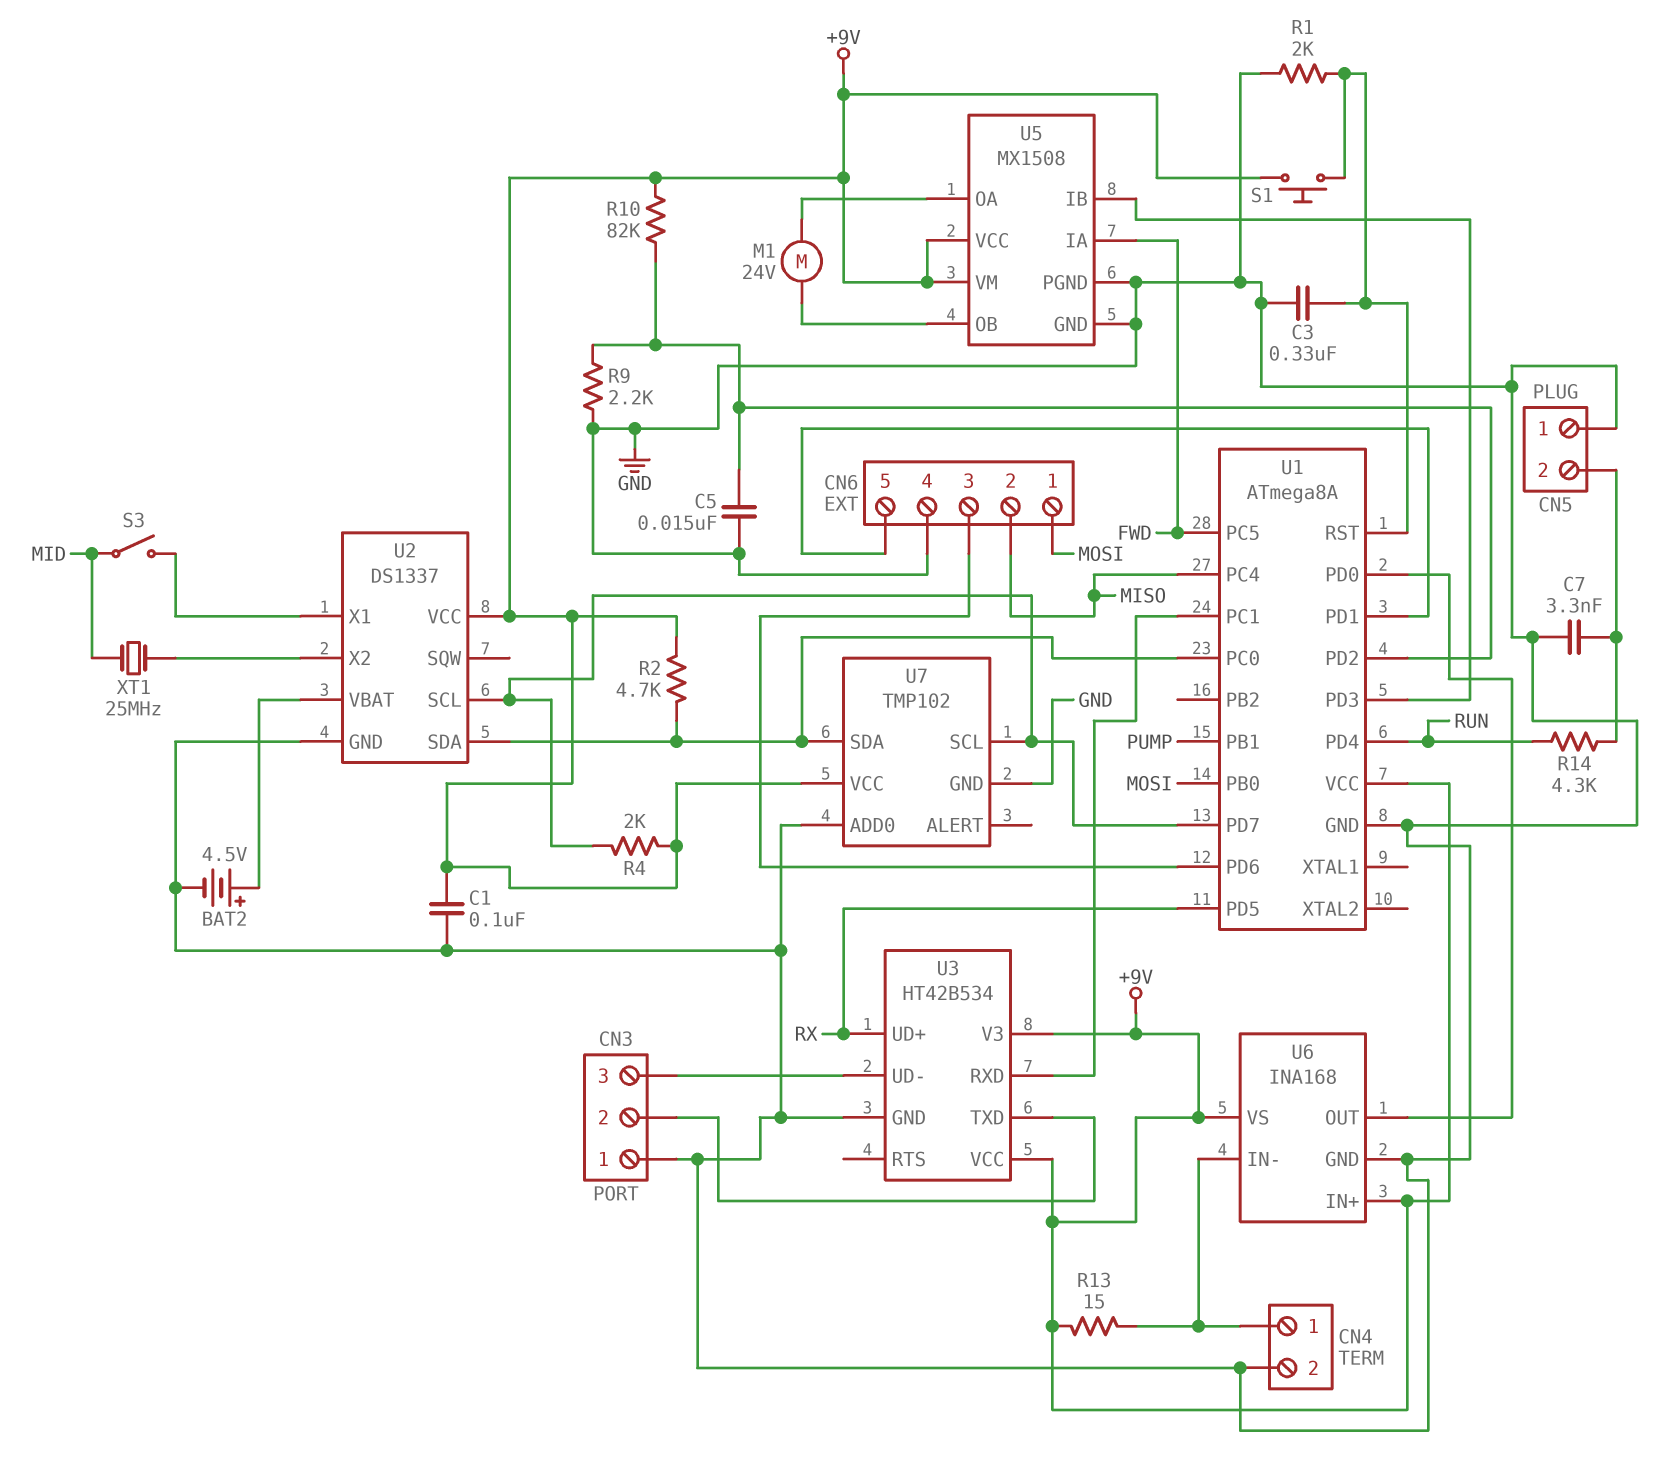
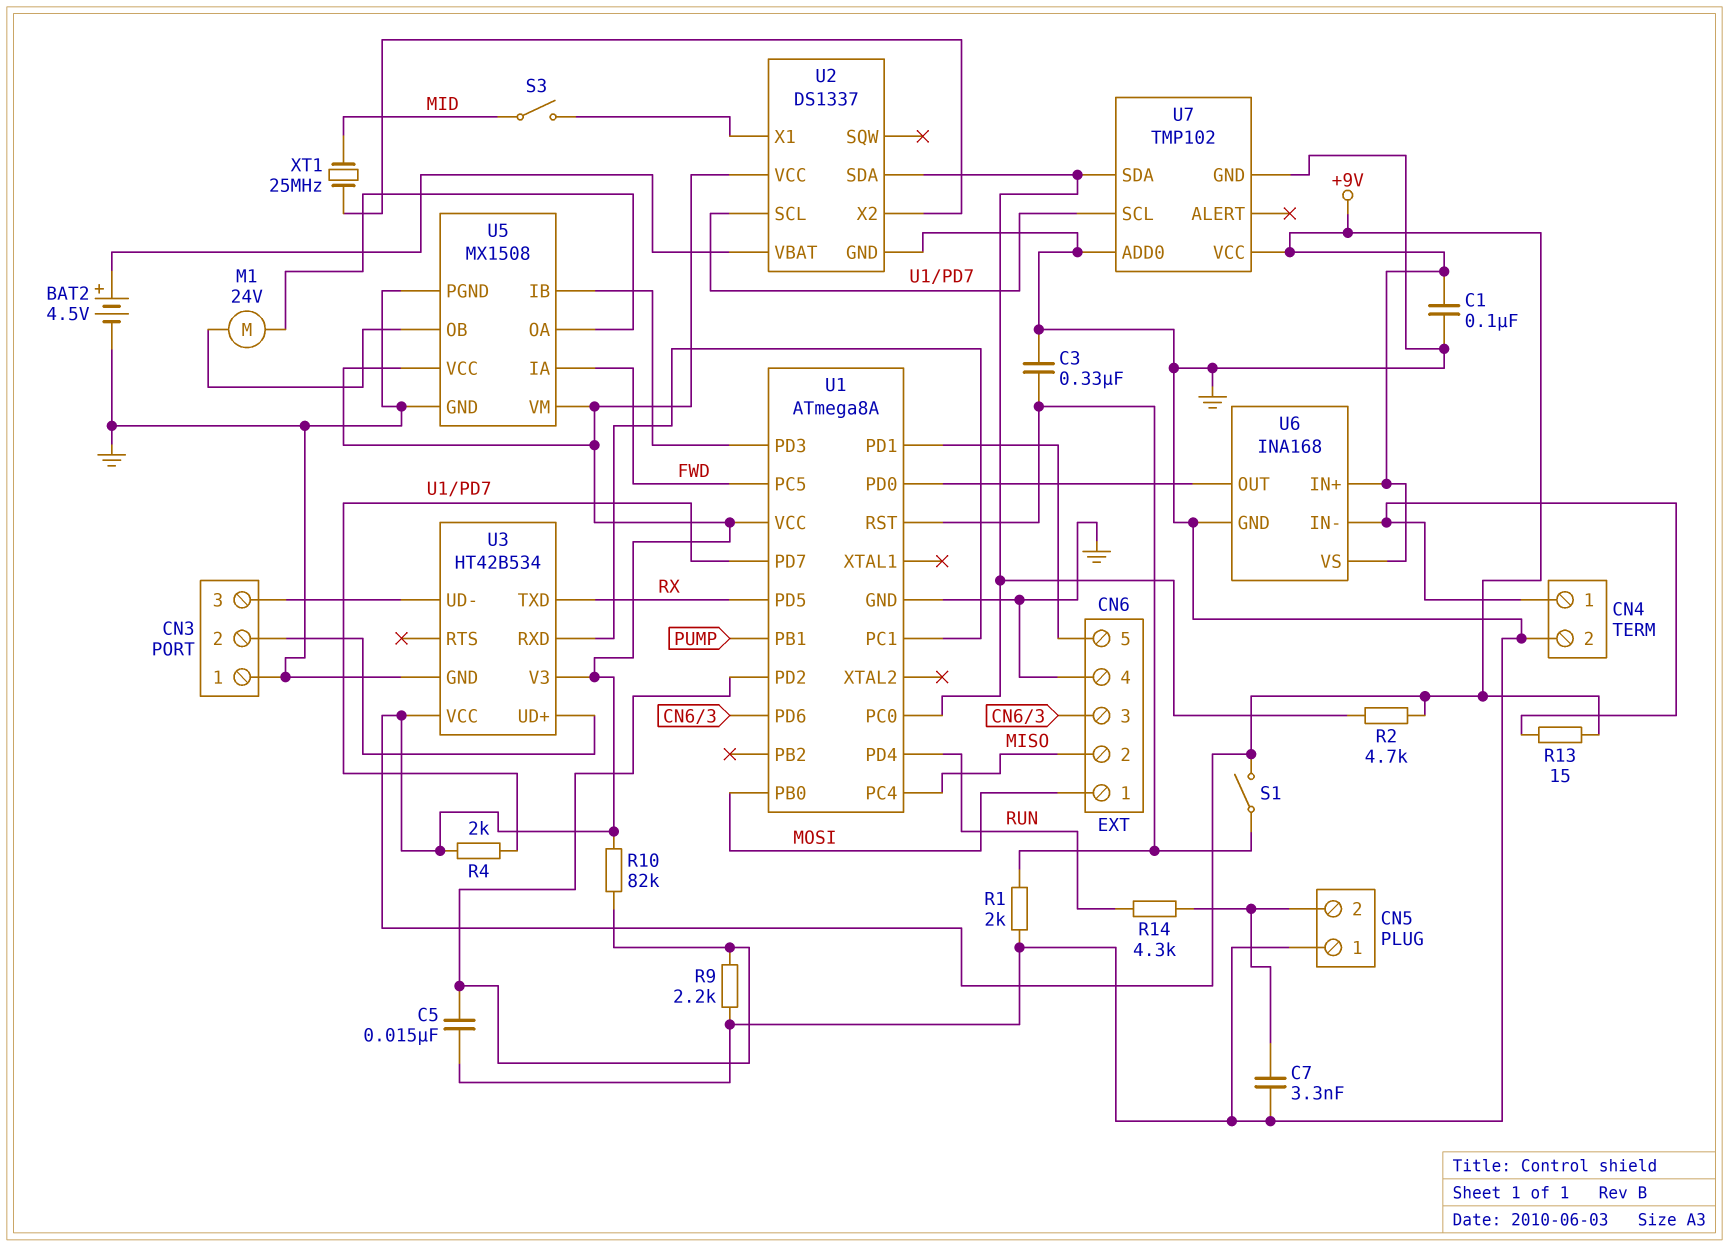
S1: button (+9V, U1/RST) -> switch (+9V, U1/RST)
U3 pin TXD: CN3/2 -> RX
U3 pin UD+: RX -> CN3/2

